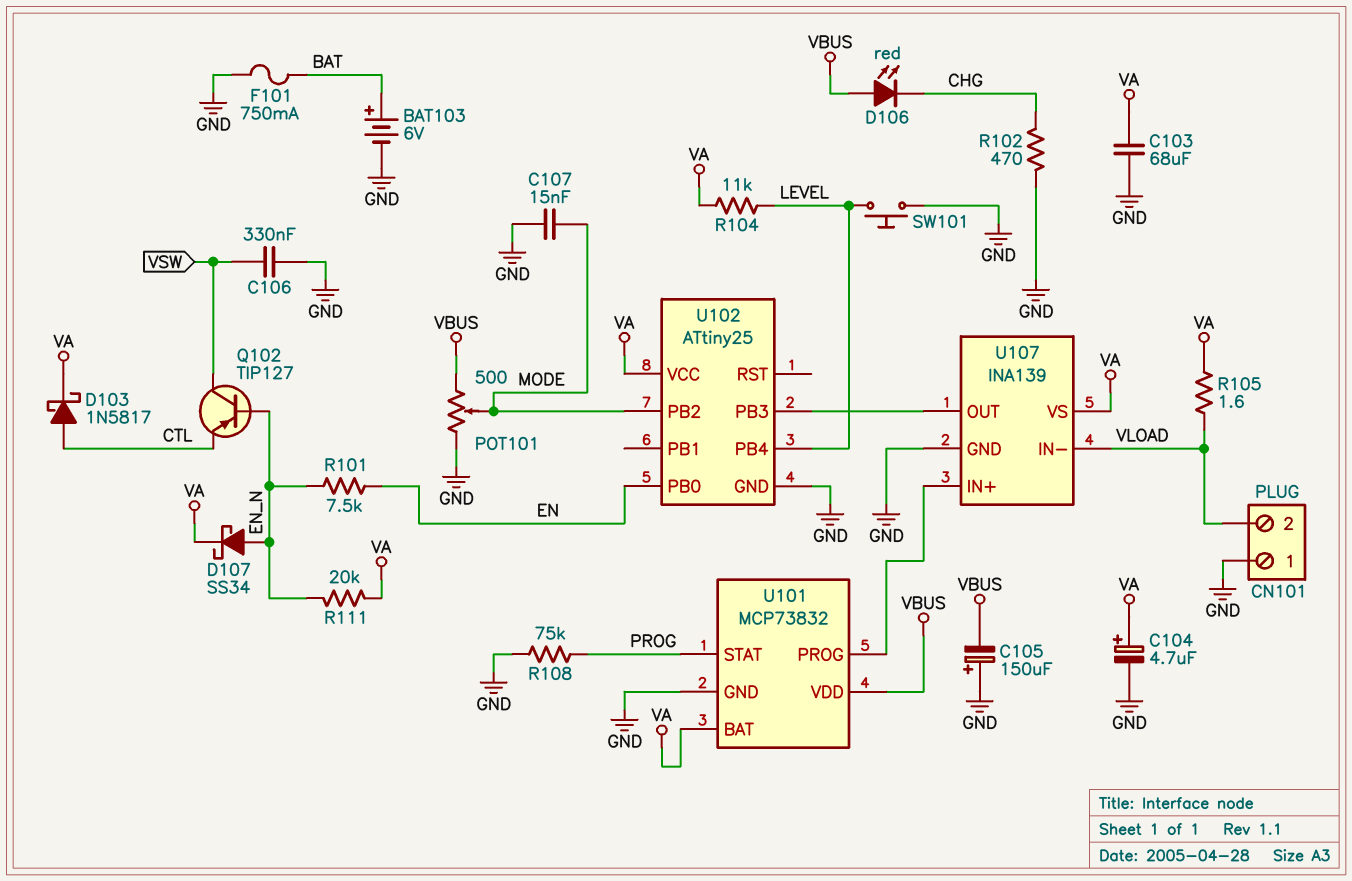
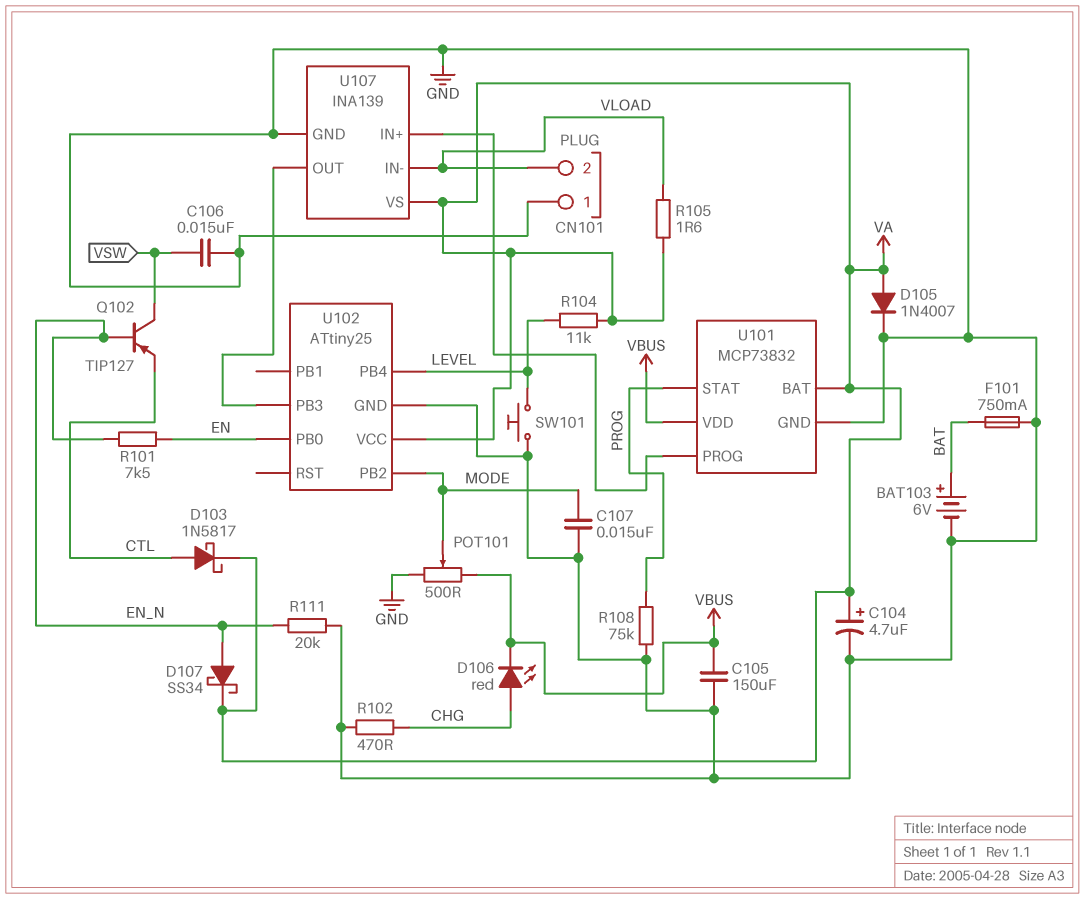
C103: 68uF (GND, VA) -> none
C105: 150uF (plus GND, minus VBUS) -> 150uF (GND, VBUS)
C106: 330nF (GND, VSW) -> 15nF (GND, VSW)
D105: none -> diode 1N4007 (A VA, K GND)
D106: LED red (A VBUS, K CHG) -> LED red (A CHG, K VBUS)
R111: 20k (EN_N, VA) -> 20k (EN_N, GND)

